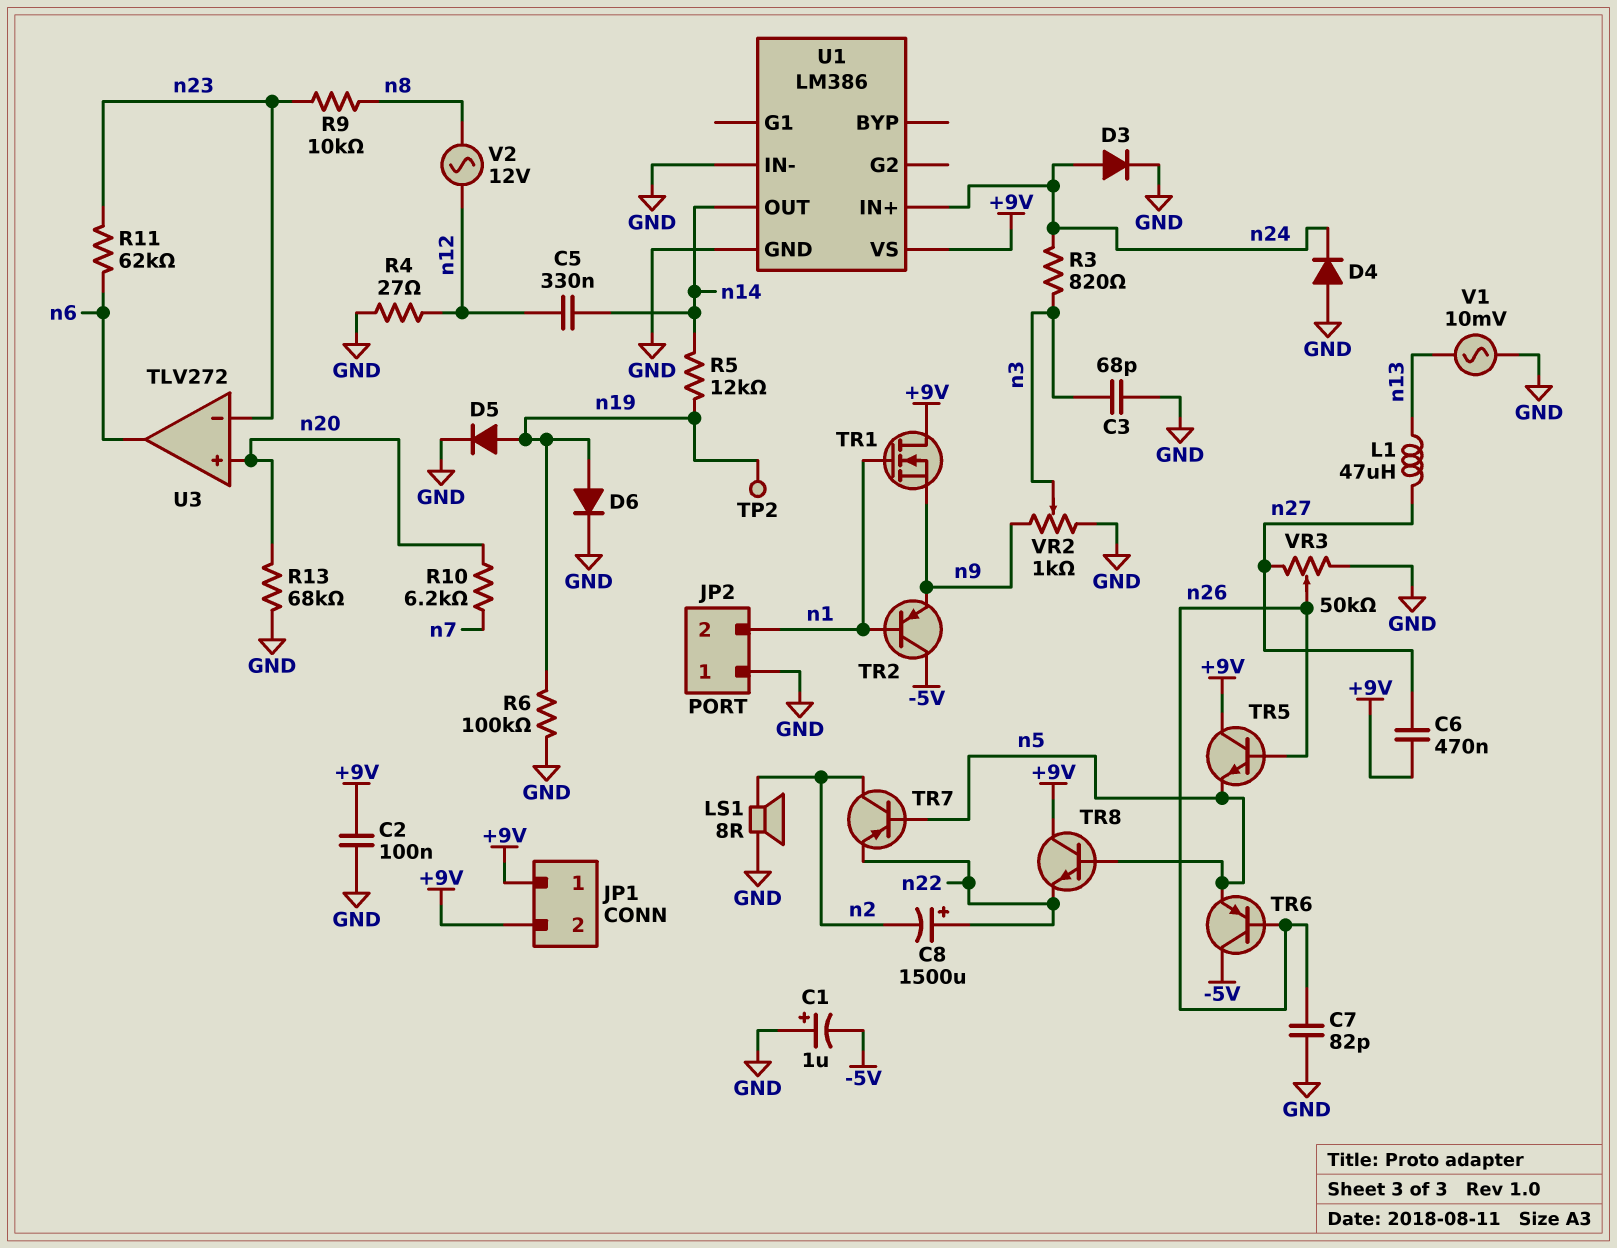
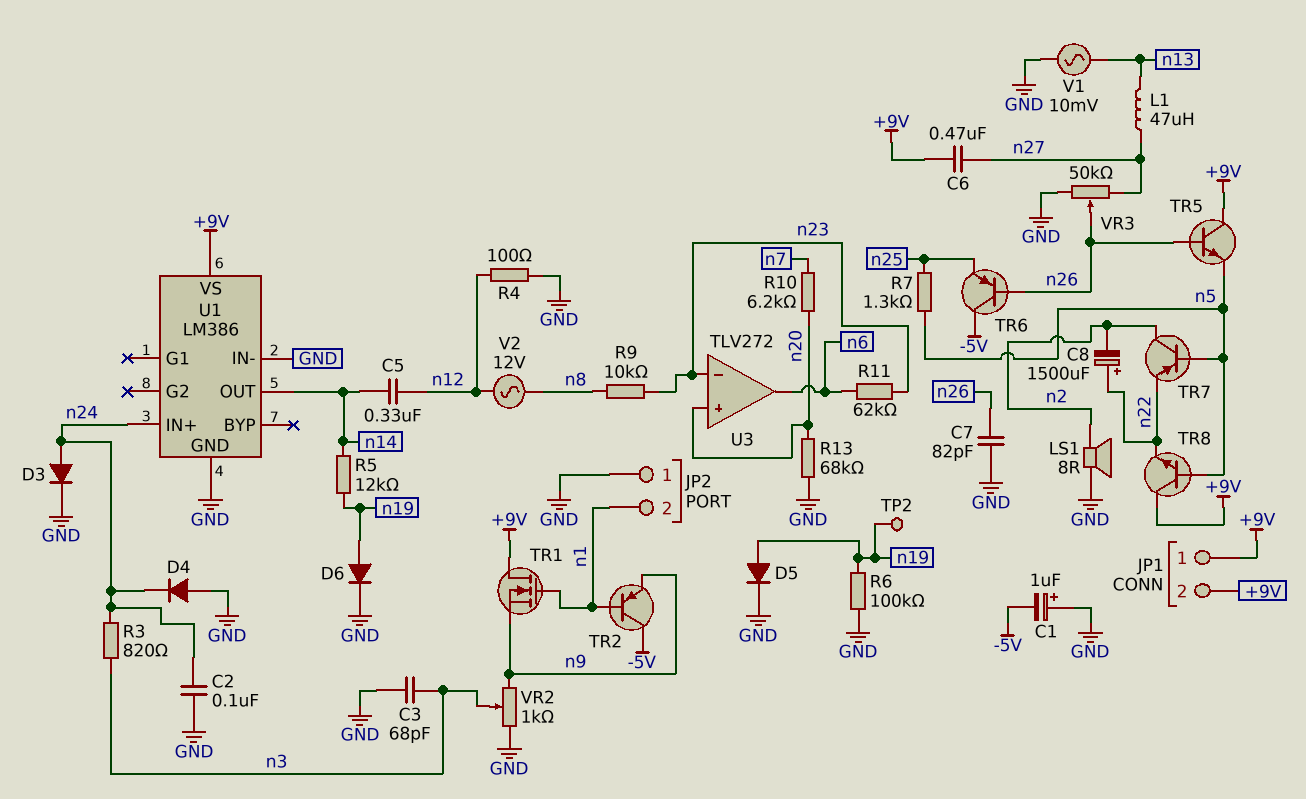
C2: 100nF (+9V, GND) -> 100nF (GND, n24)
R4: 27 (GND, n12) -> 100 (GND, n12)
R7: none -> 1.3k (n5, n25)
TR6: PNP (B n26, C -5V, E n5) -> PNP (B n26, C -5V, E n25)

